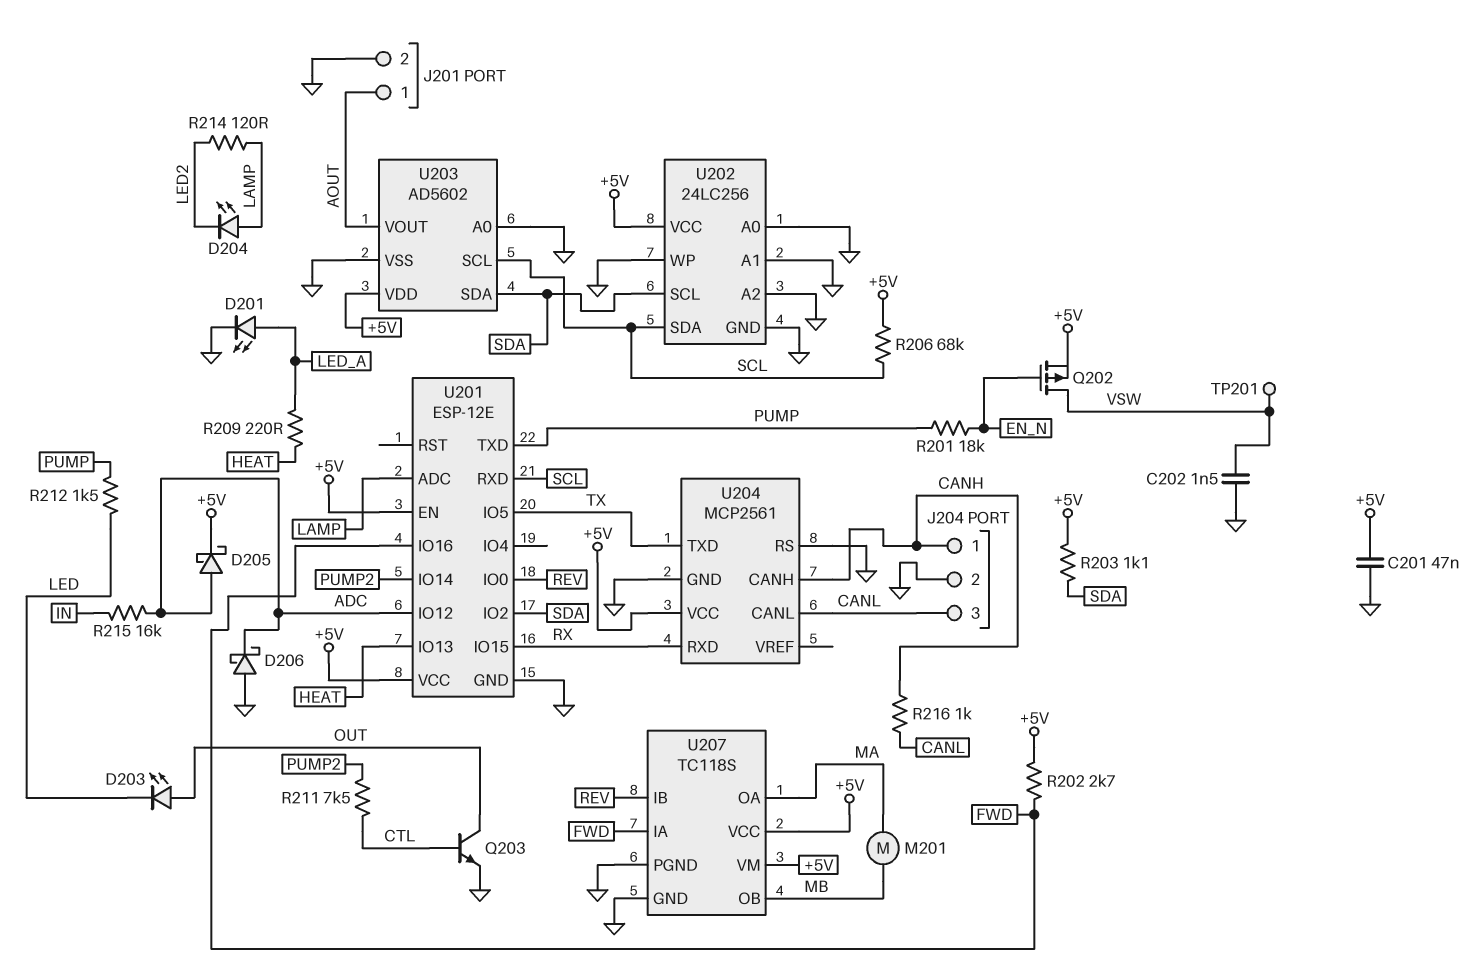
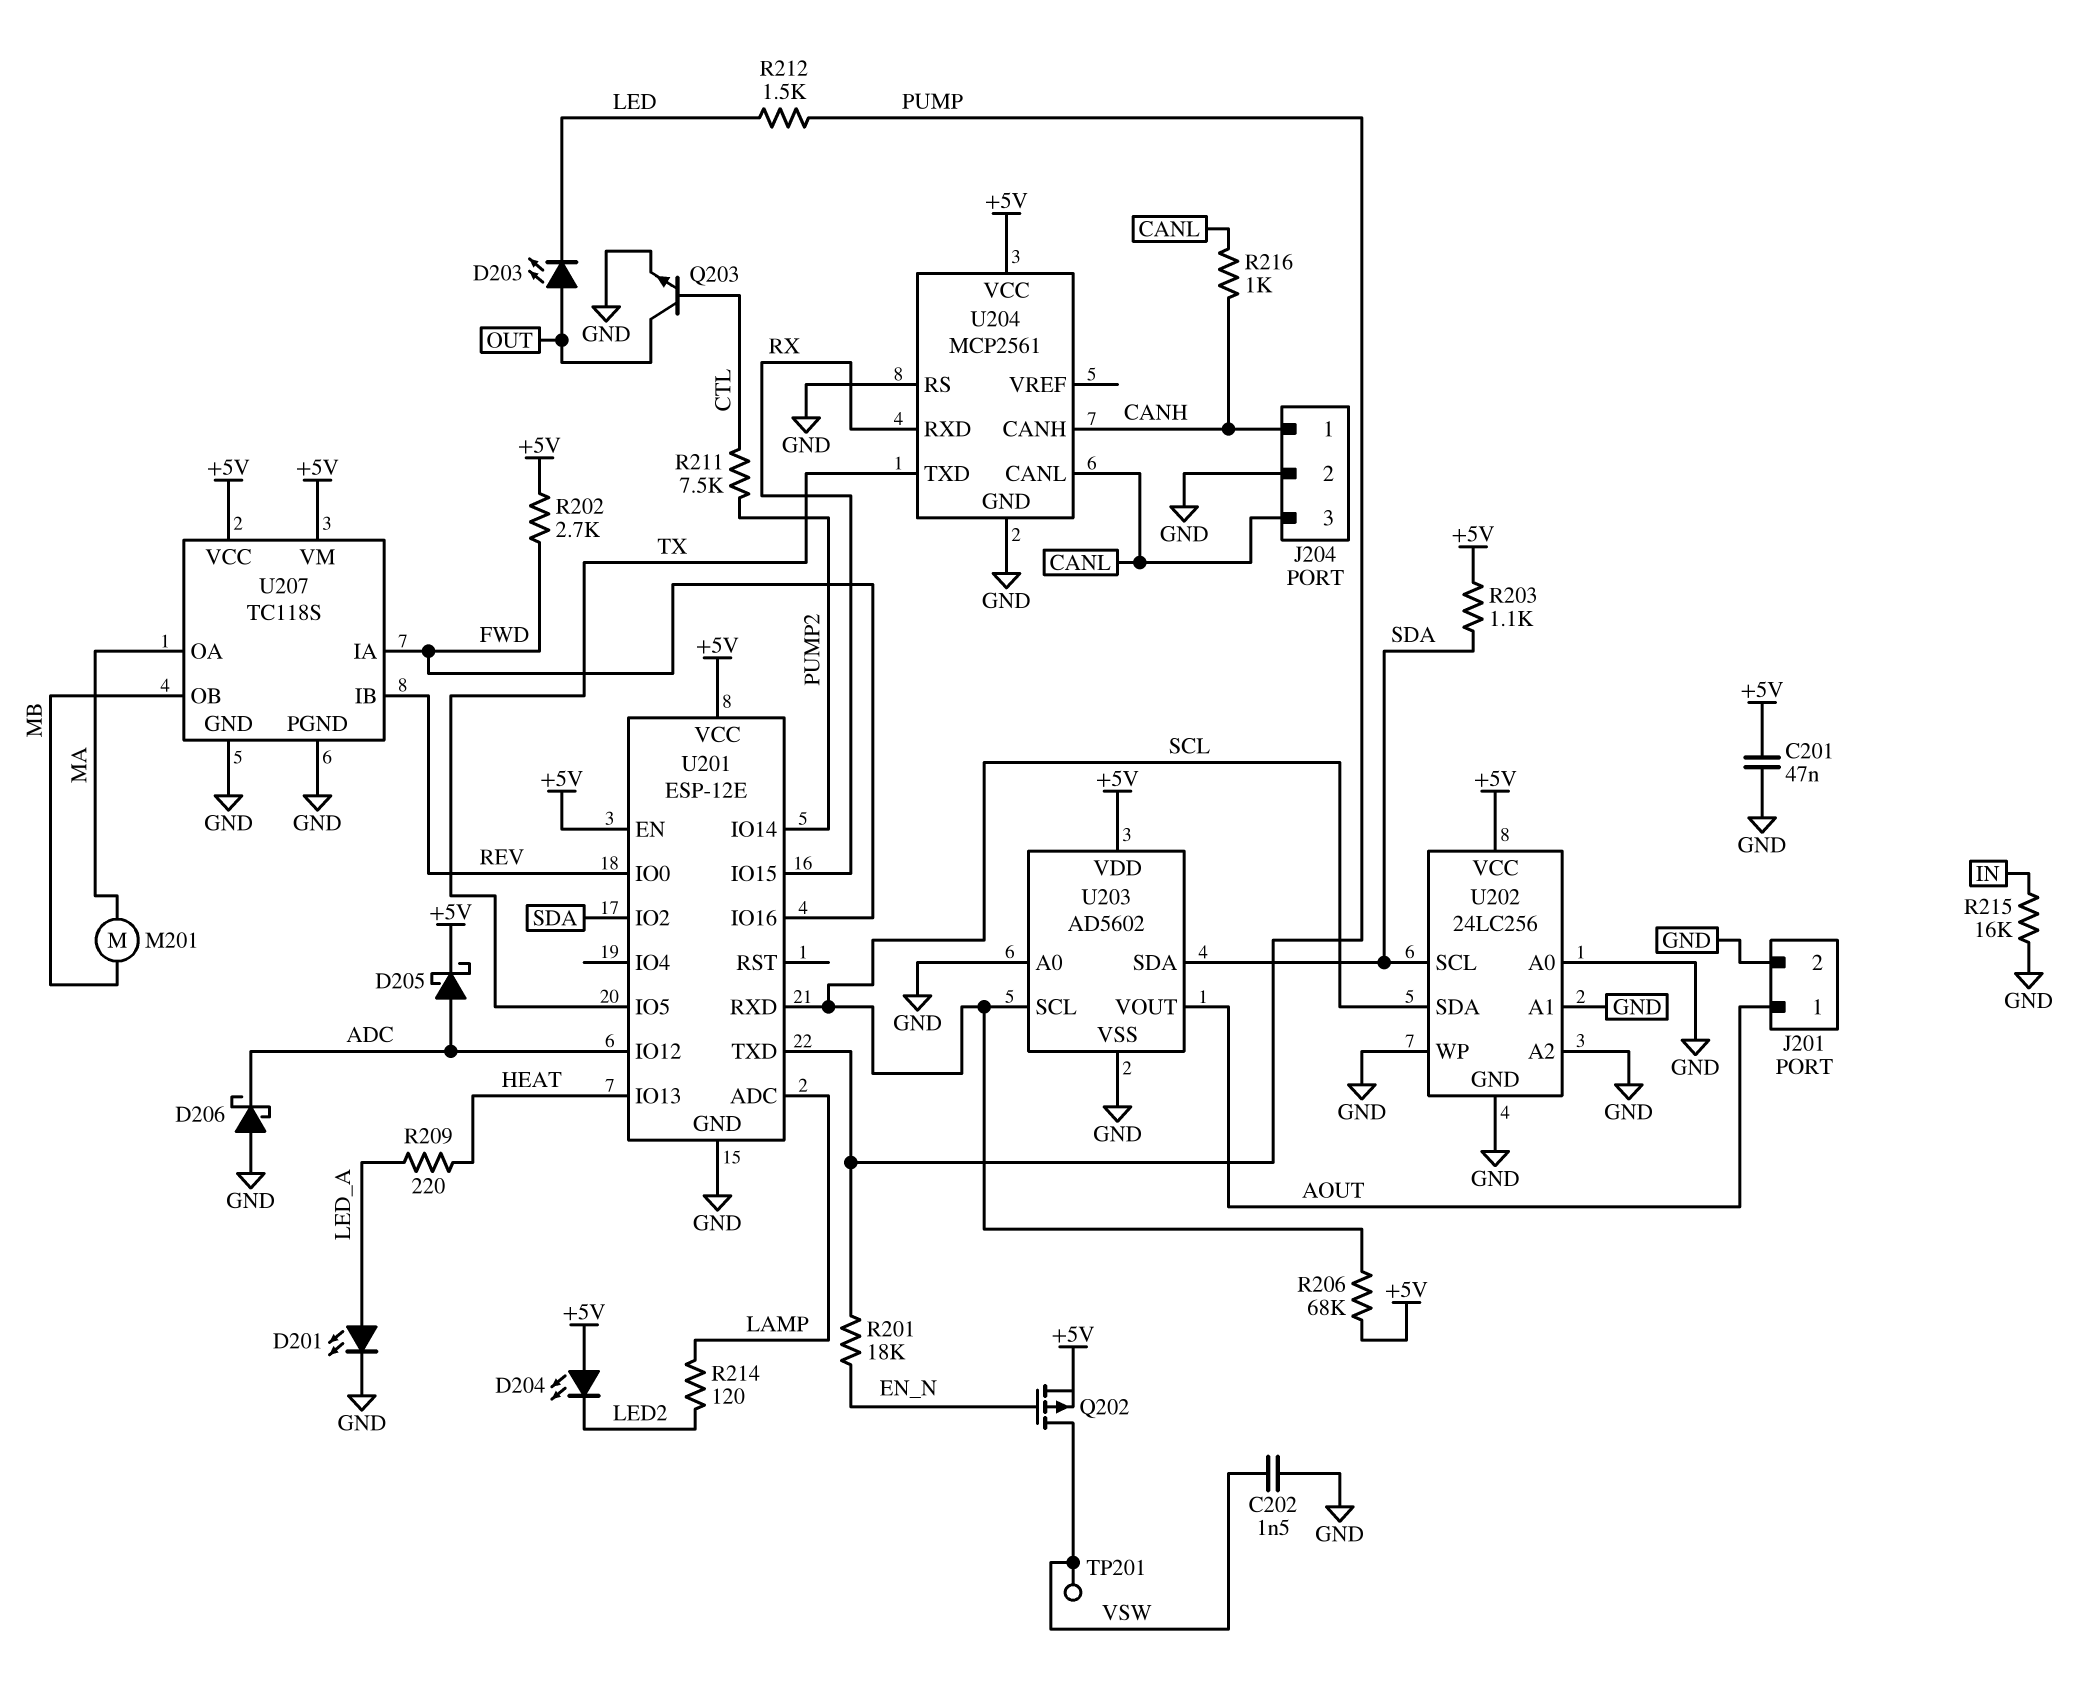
D204: LED (A LAMP, K LED2) -> LED (A +5V, K LED2)
R215: 16k (ADC, IN) -> 16k (GND, IN)

